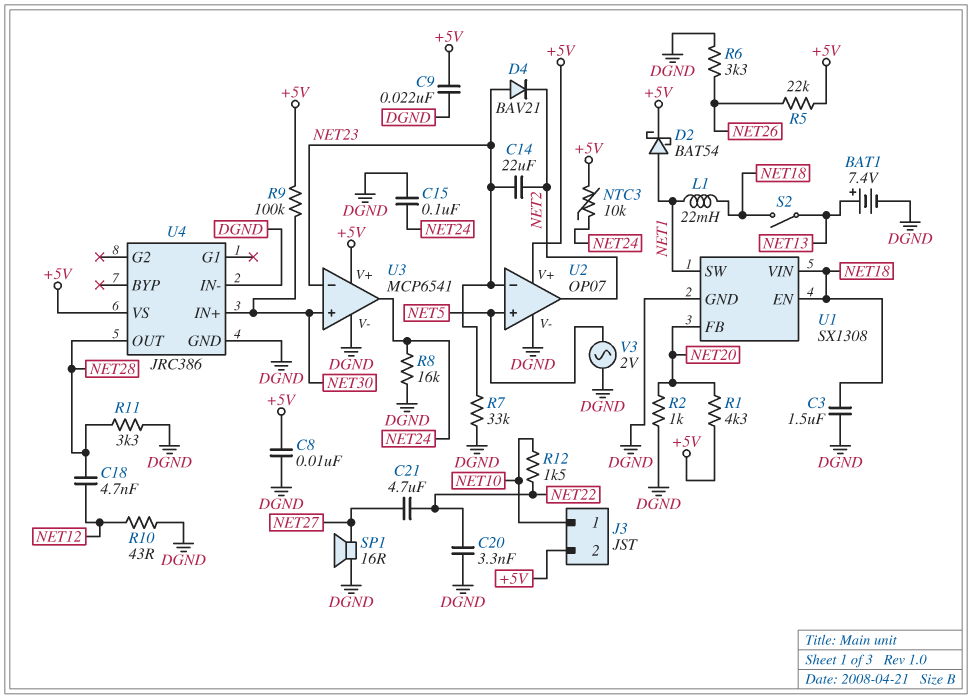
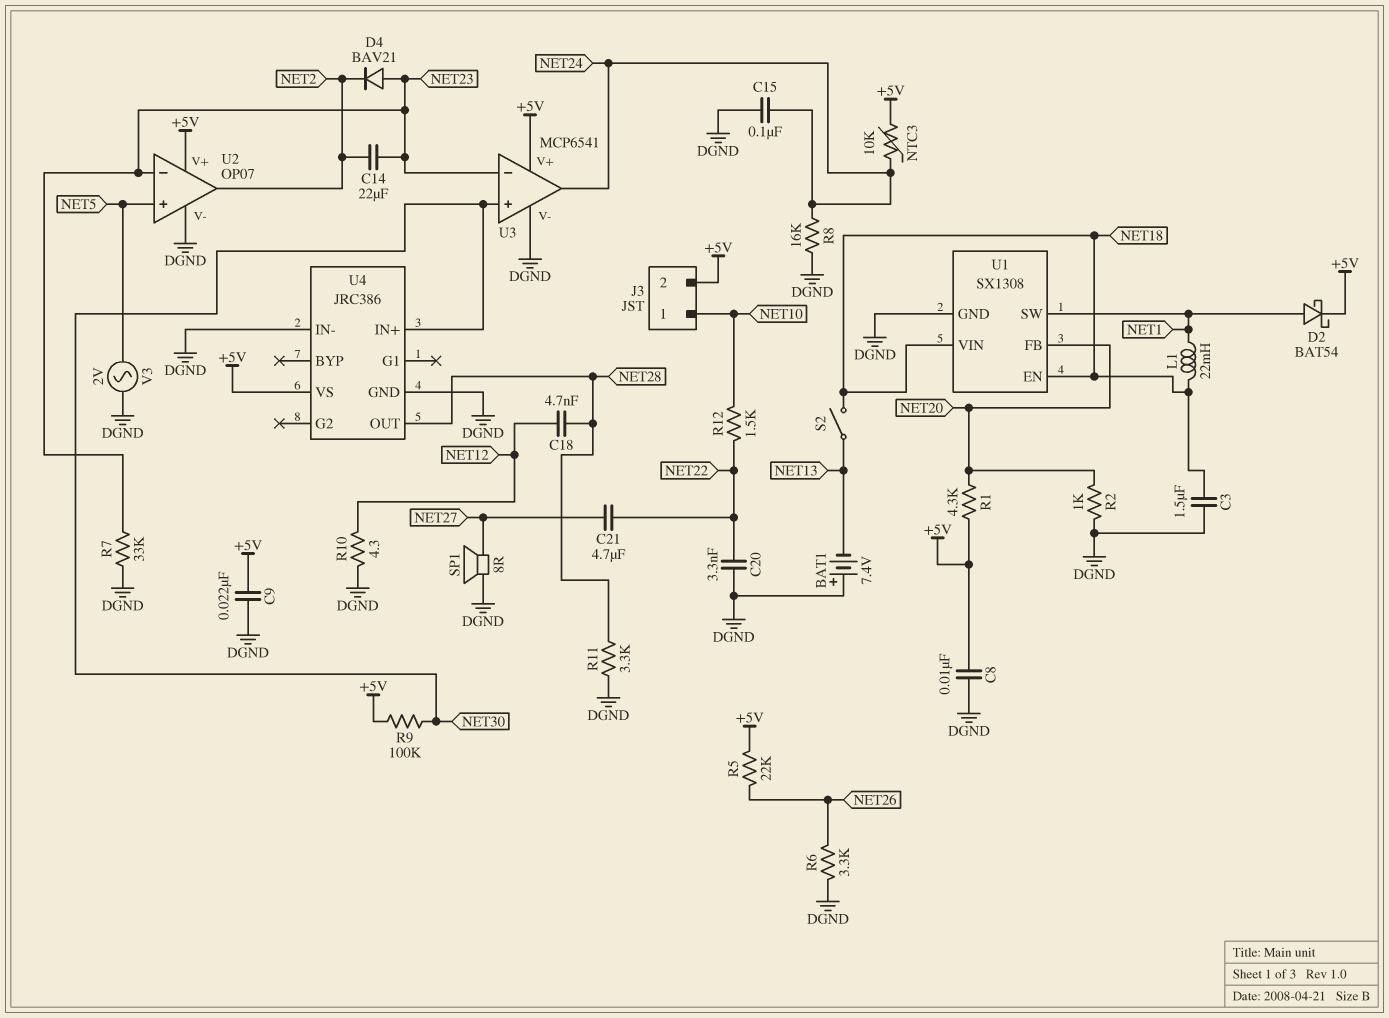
BAT1: 7.4V (plus NET13, minus DGND) -> 7.4V (plus DGND, minus NET13)
R10: 43 (DGND, NET12) -> 4.3 (DGND, NET12)
SP1: speaker 16R (DGND, NET27) -> speaker 8R (DGND, NET27)

